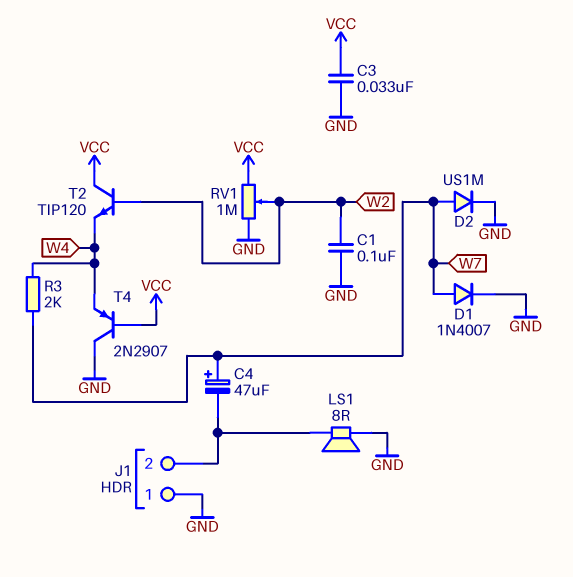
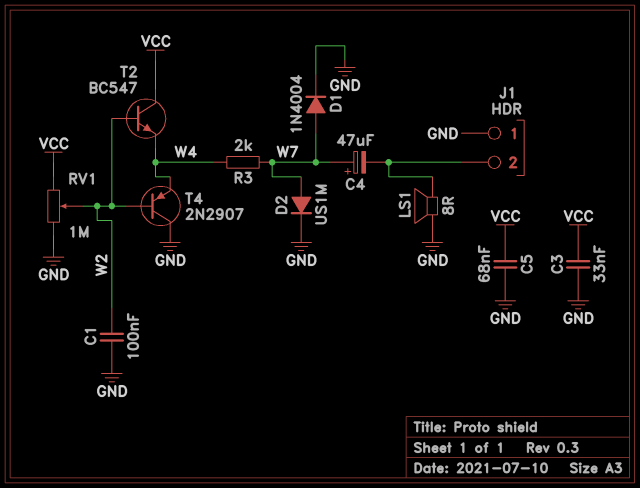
C5: none -> 68nF (GND, VCC)
D1: diode 1N4007 (A W7, K GND) -> diode 1N4004 (A W7, K GND)
T2: NPN TIP120 (B W2, C VCC, E W4) -> NPN BC547 (B W2, C VCC, E W4)
T4: PNP 2N2907 (B VCC, C GND, E W4) -> PNP 2N2907 (B W2, C GND, E W4)

